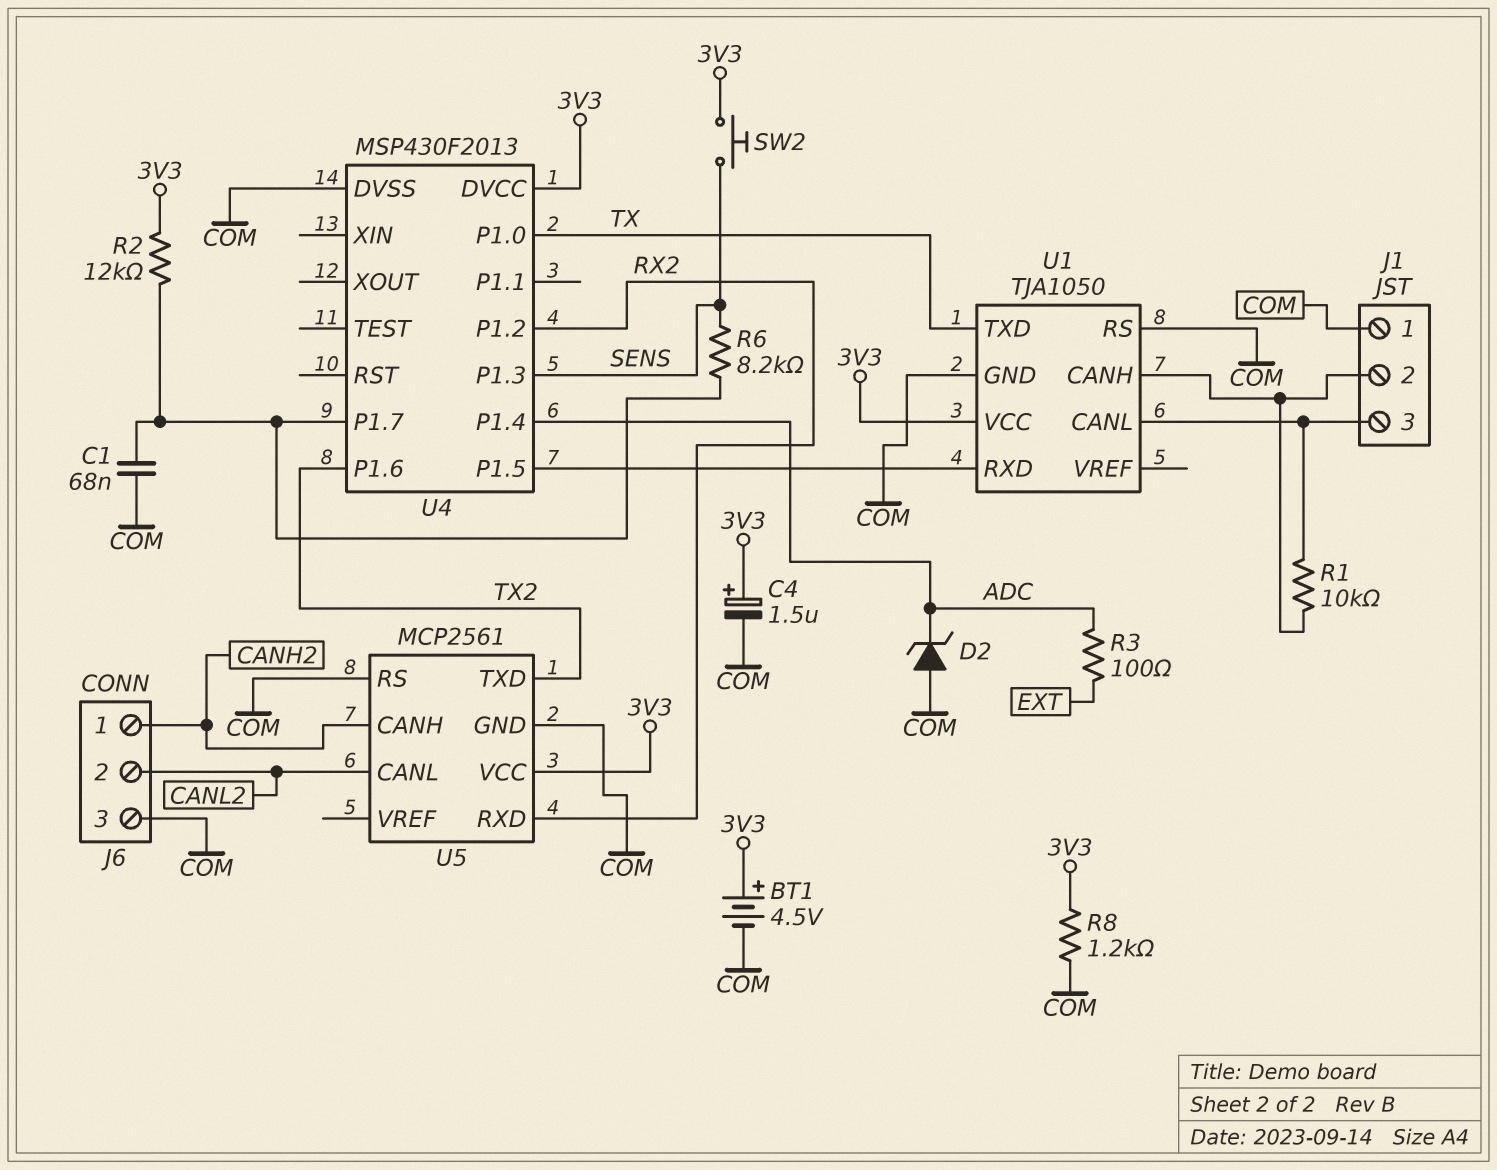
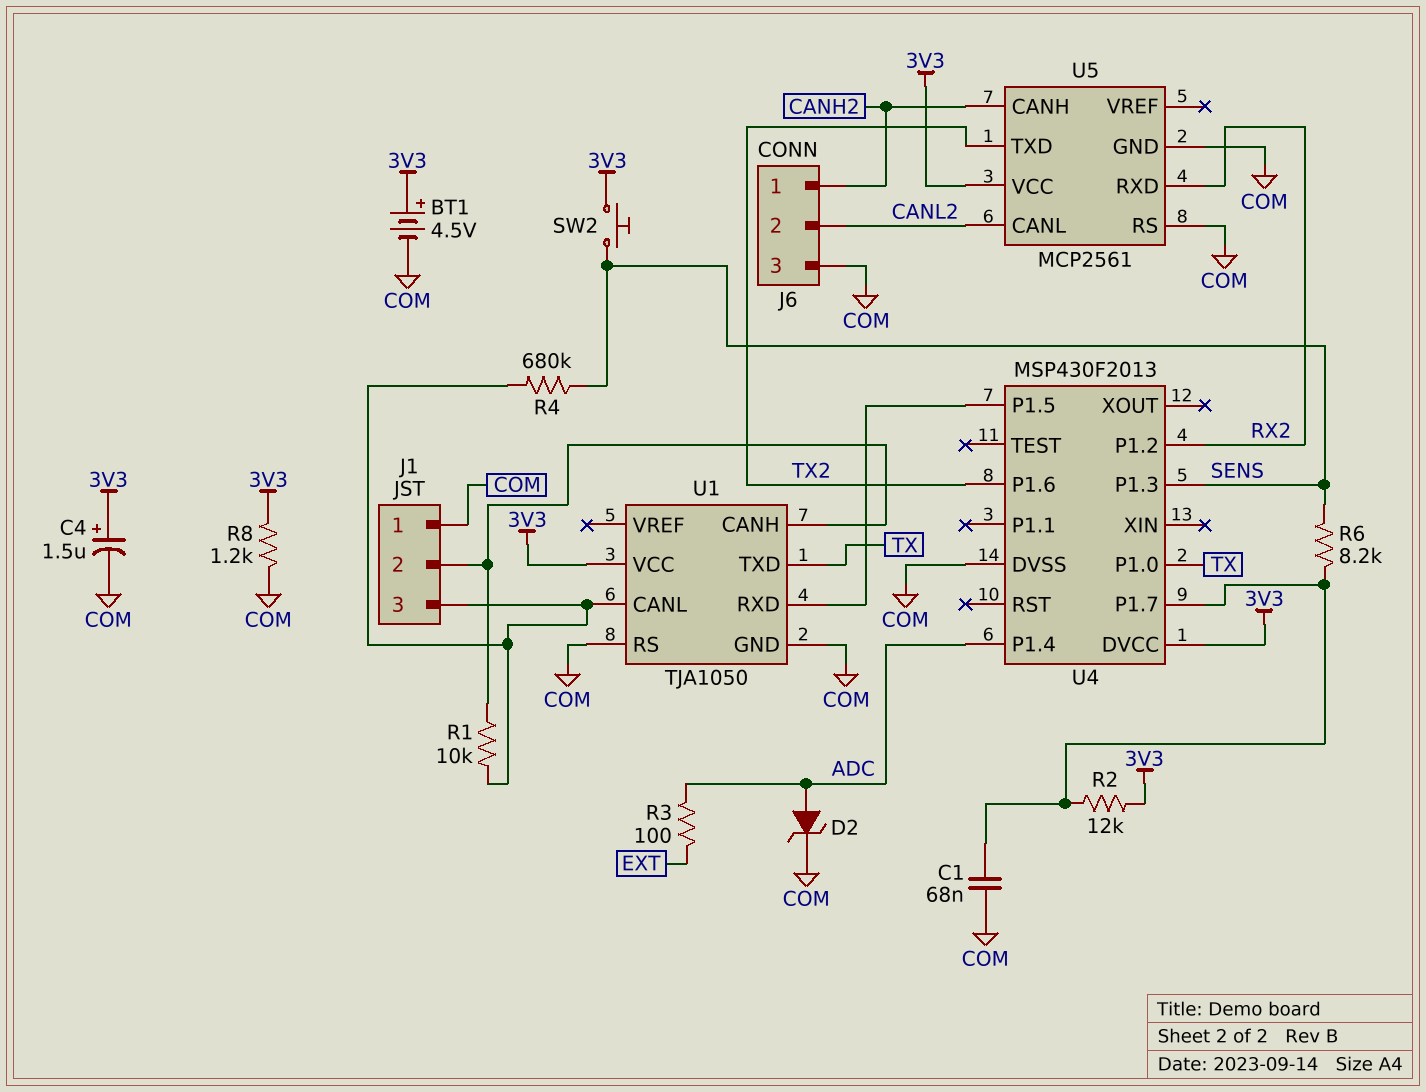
D2: zener (A COM, K ADC) -> zener (A ADC, K COM)
R4: none -> 680k (J1/3, SENS)

